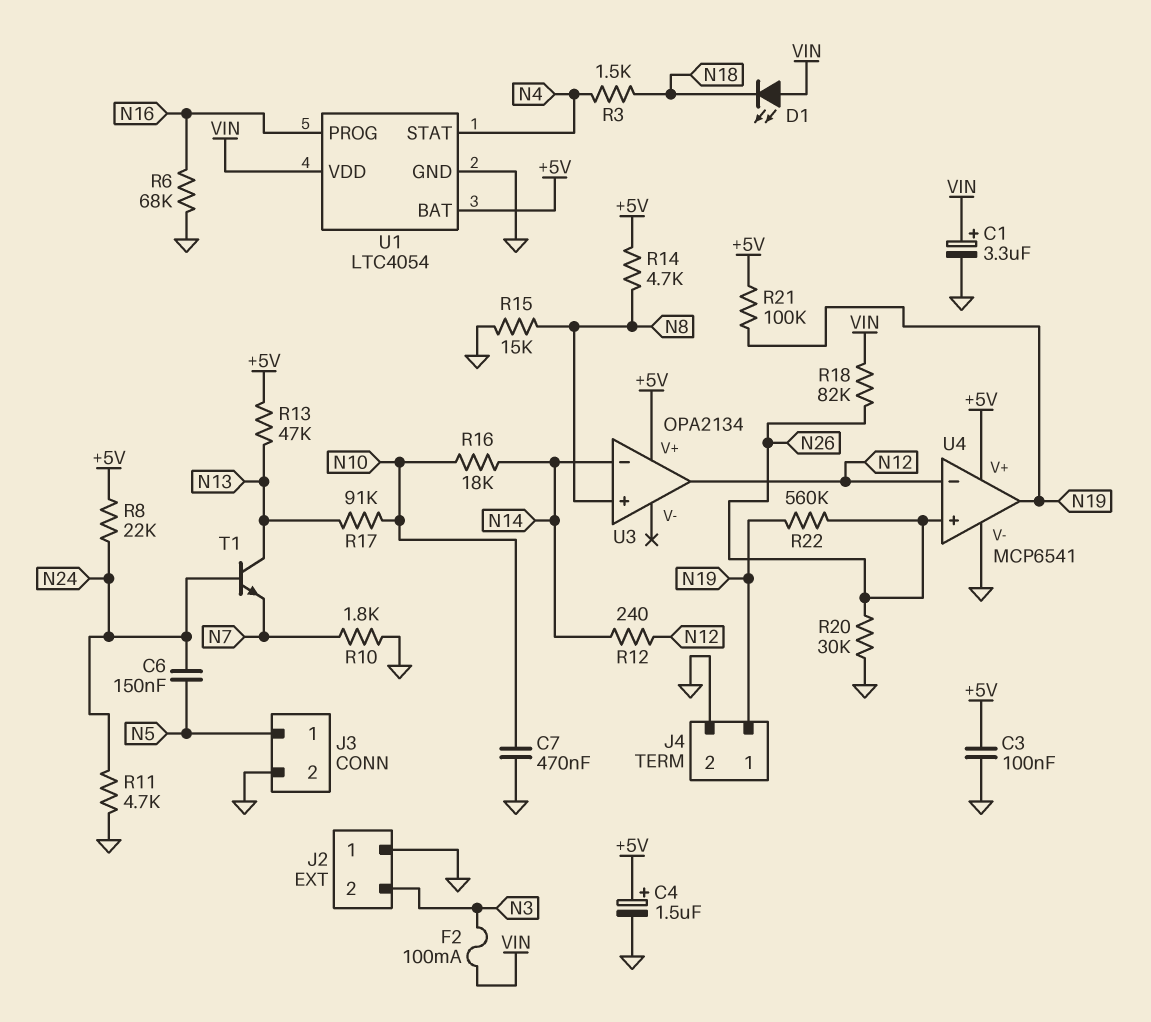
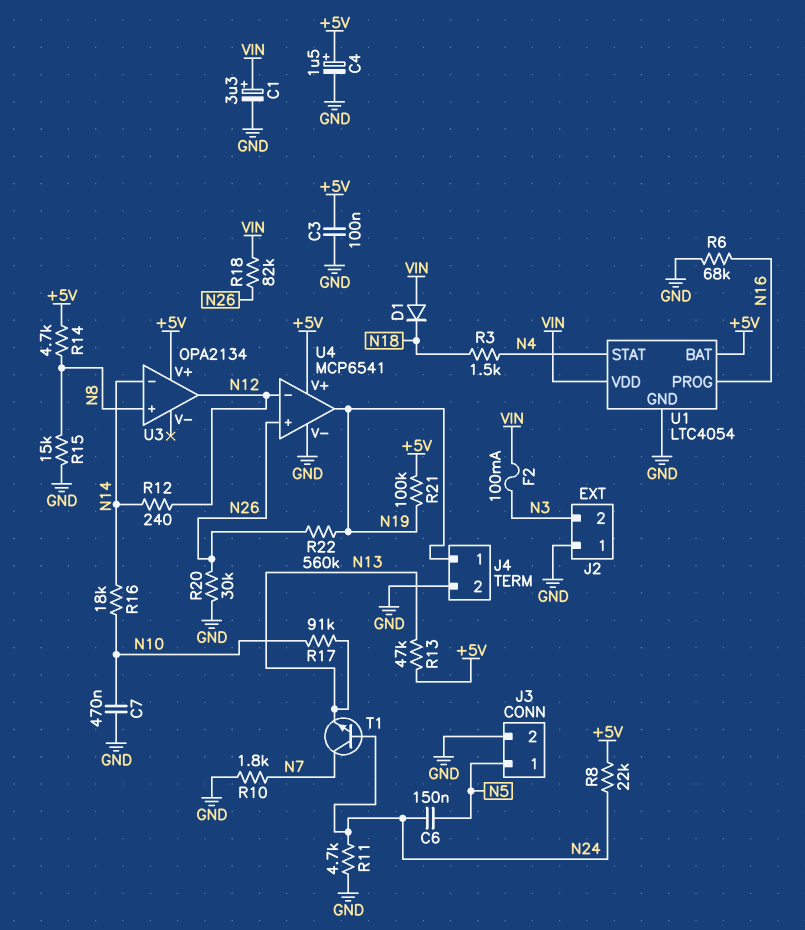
D1: LED (A VIN, K N18) -> diode (A VIN, K N18)
T1: NPN (B N24, C N13, E N7) -> NPN (B N24, C N7, E N13)

